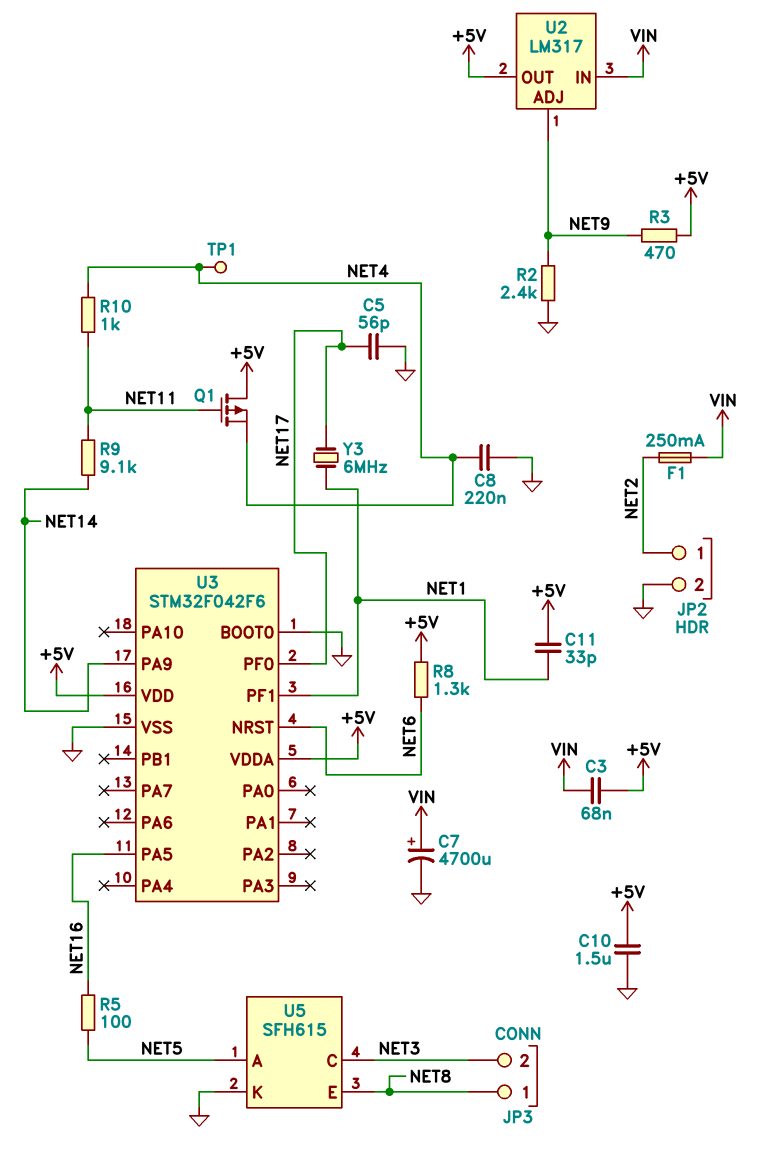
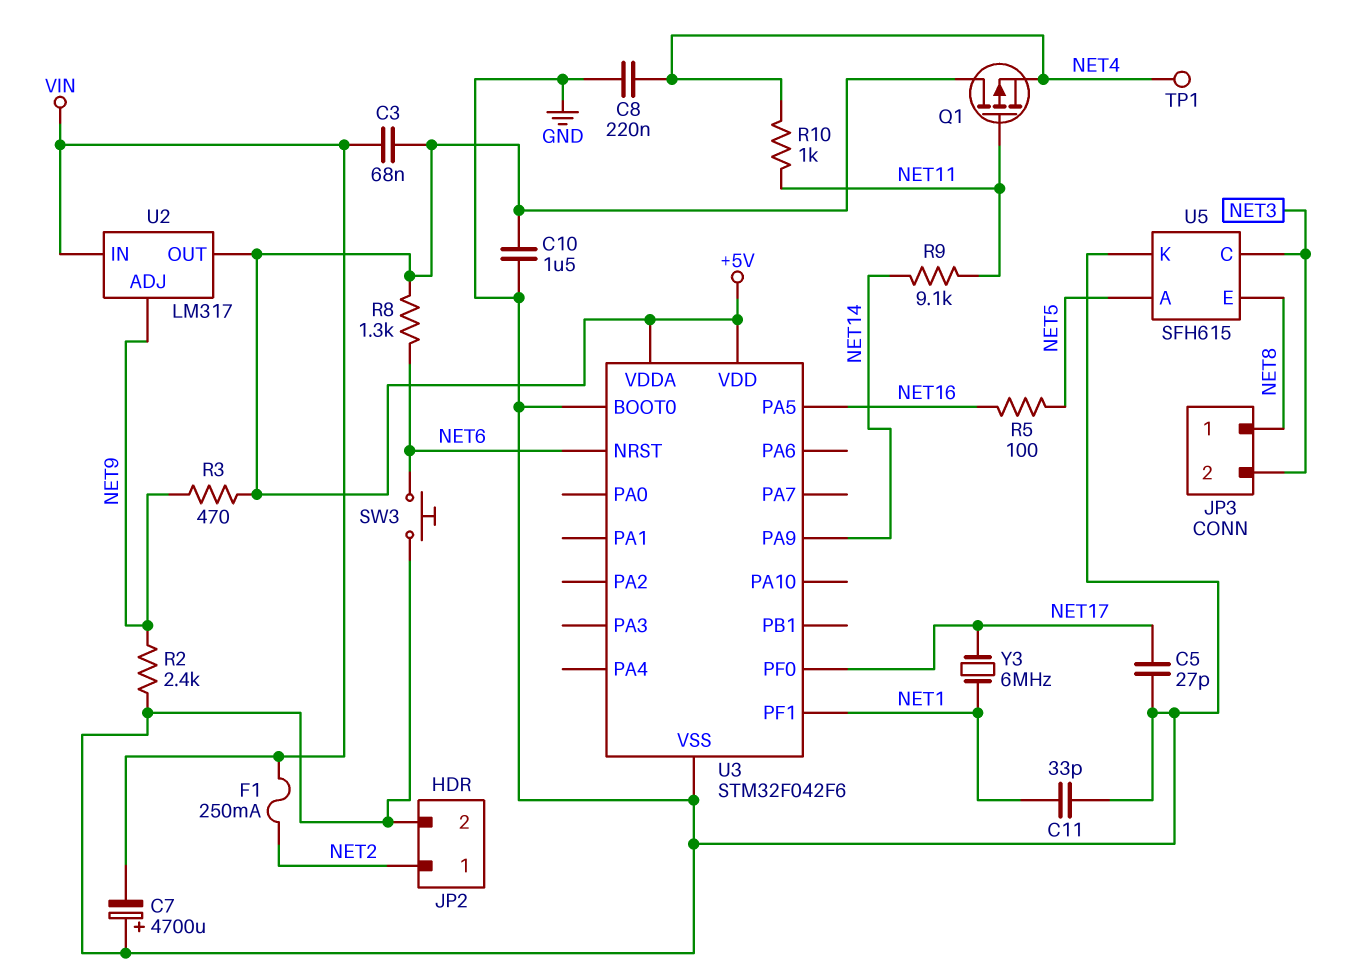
C5: 56pF (GND, NET17) -> 27pF (GND, NET17)
C7: 4700uF (plus VIN, minus GND) -> 4700uF (plus GND, minus VIN)
C11: 33pF (+5V, NET1) -> 33pF (GND, NET1)
SW3: none -> button (GND, NET6)

